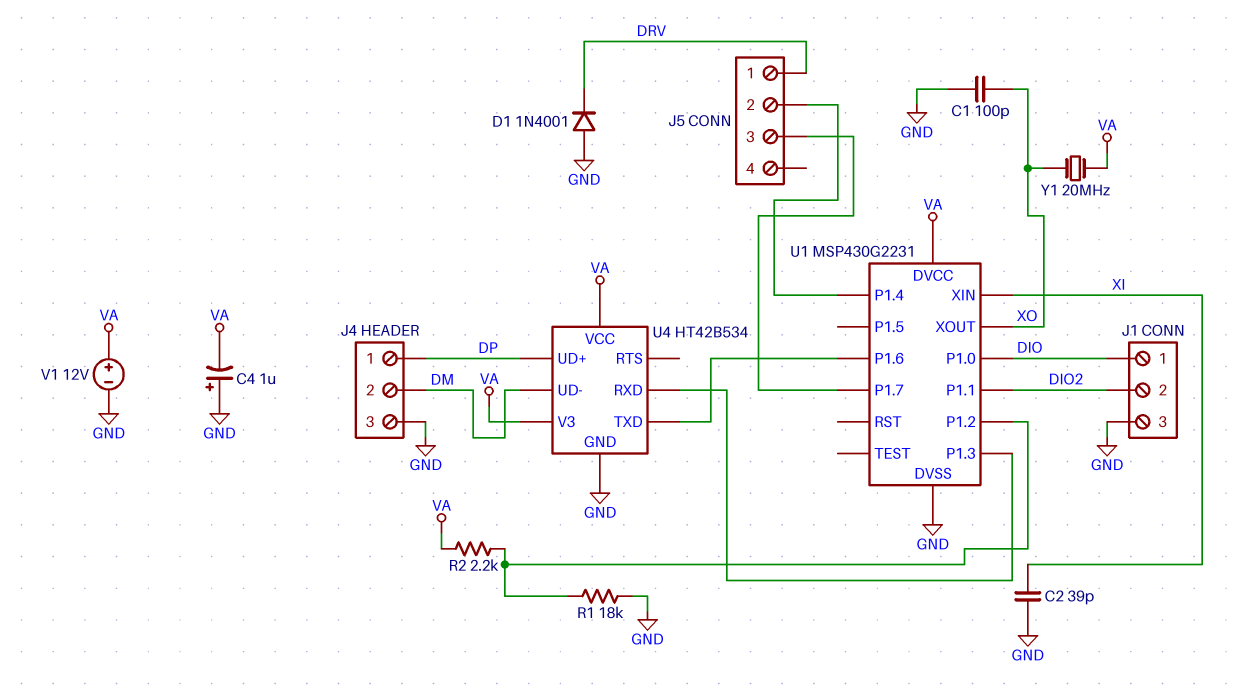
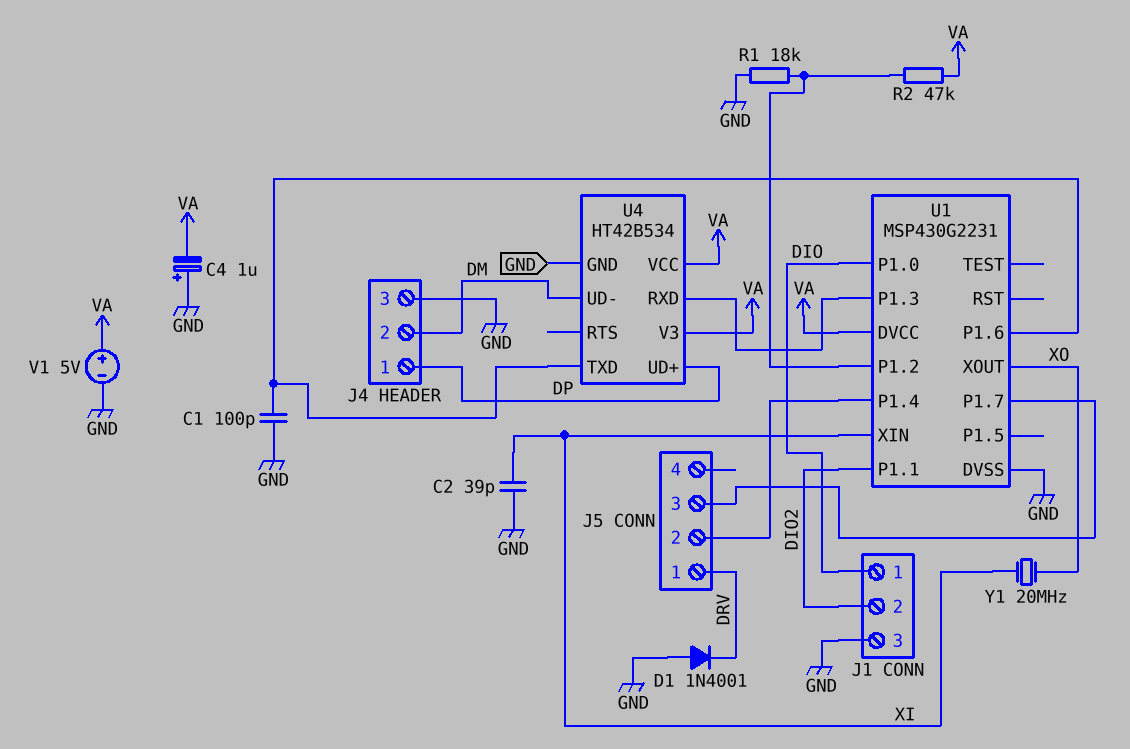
C1: 100pF (GND, XO) -> 100pF (GND, U1/P1.6)
R2: 2.2k (U1/P1.2, VA) -> 47k (U1/P1.2, VA)
V1: 12V (plus VA, minus GND) -> 5V (plus VA, minus GND)
Y1: 20MHz (VA, XO) -> 20MHz (XI, XO)

